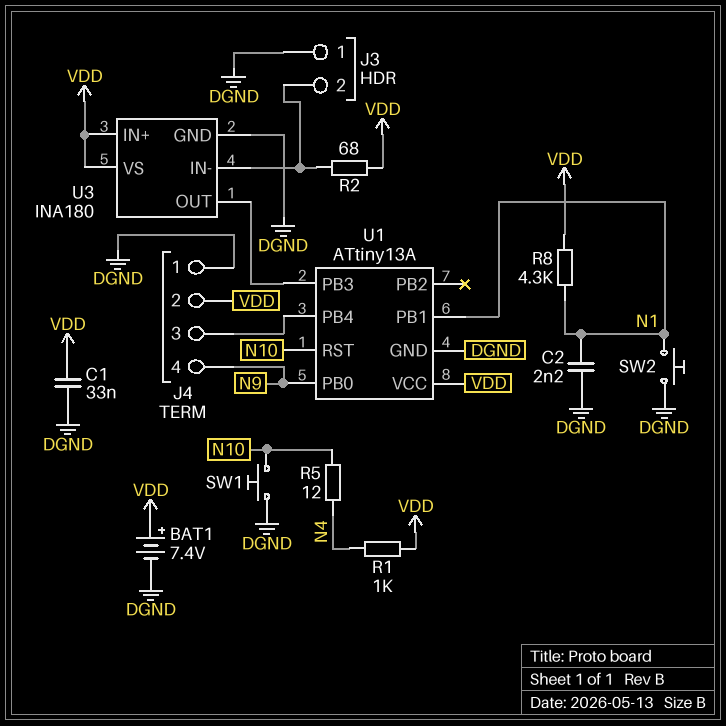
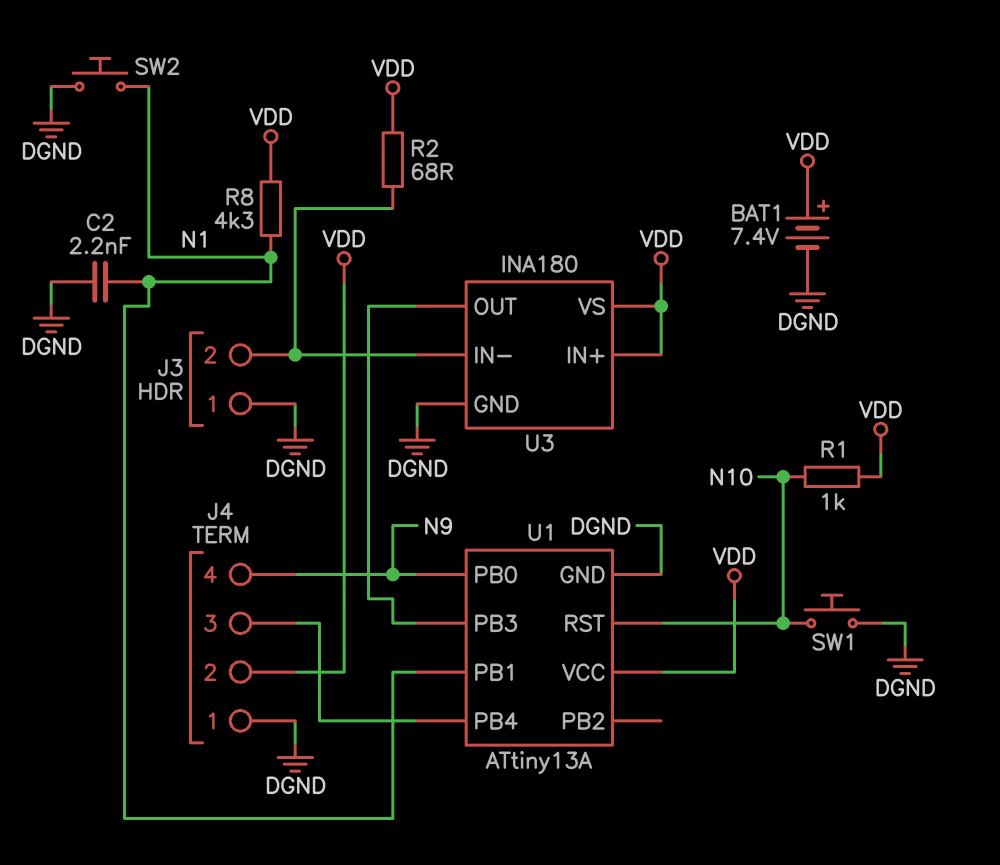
C1: 33nF (DGND, VDD) -> none
R1: 1k (N4, VDD) -> 1k (N10, VDD)
R5: 12 (N4, N10) -> none

